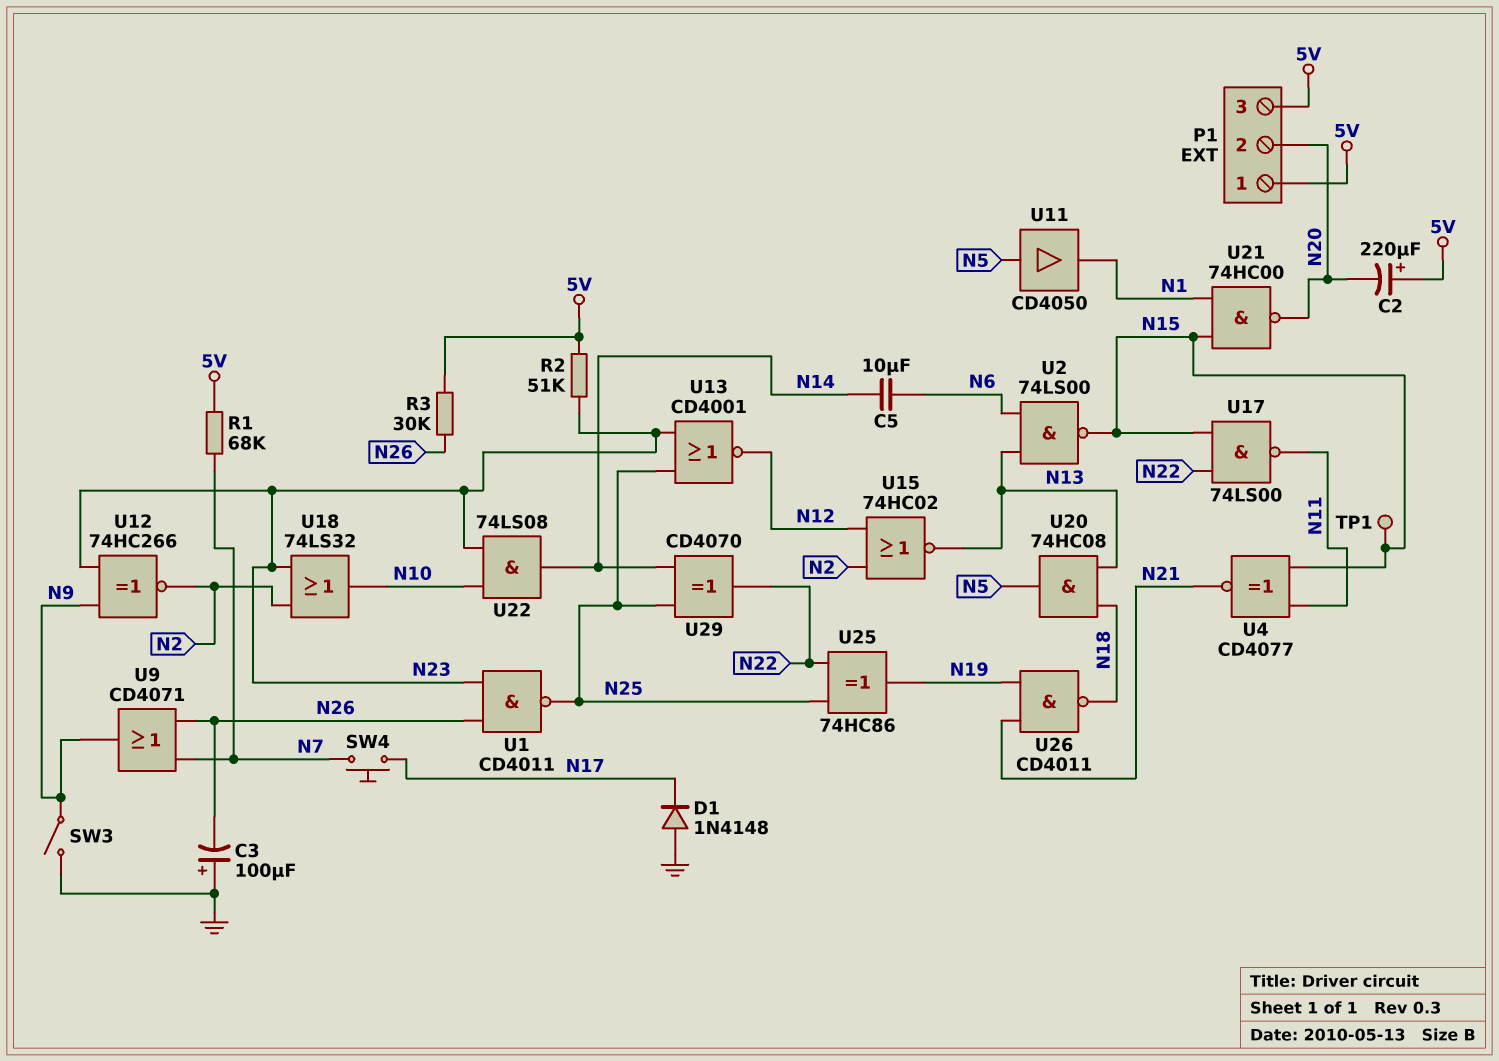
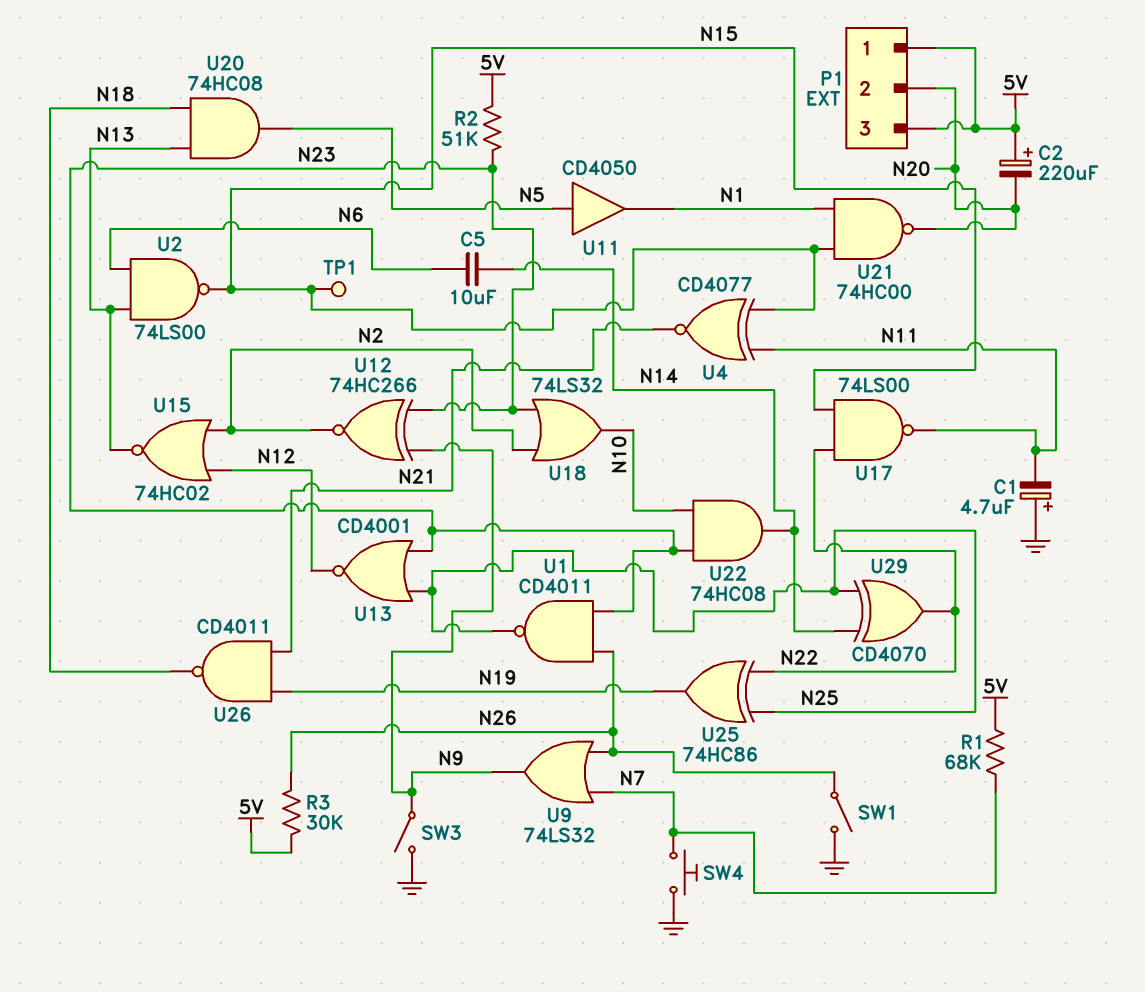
C1: none -> 4.7uF (plus GND, minus N11)
C3: 100uF (plus GND, minus N26) -> none
D1: diode 1N4148 (A GND, K N17) -> none
SW1: none -> switch (GND, N26)
SW4: button (N7, N17) -> button (GND, N7)
U9: OR CD4071 (in N7, in N26, out N9) -> OR 74LS32 (in N7, in N26, out N9)
U22: AND 74LS08 (in N10, in N23, out N14) -> AND 74HC08 (in N10, in N23, out N14)

